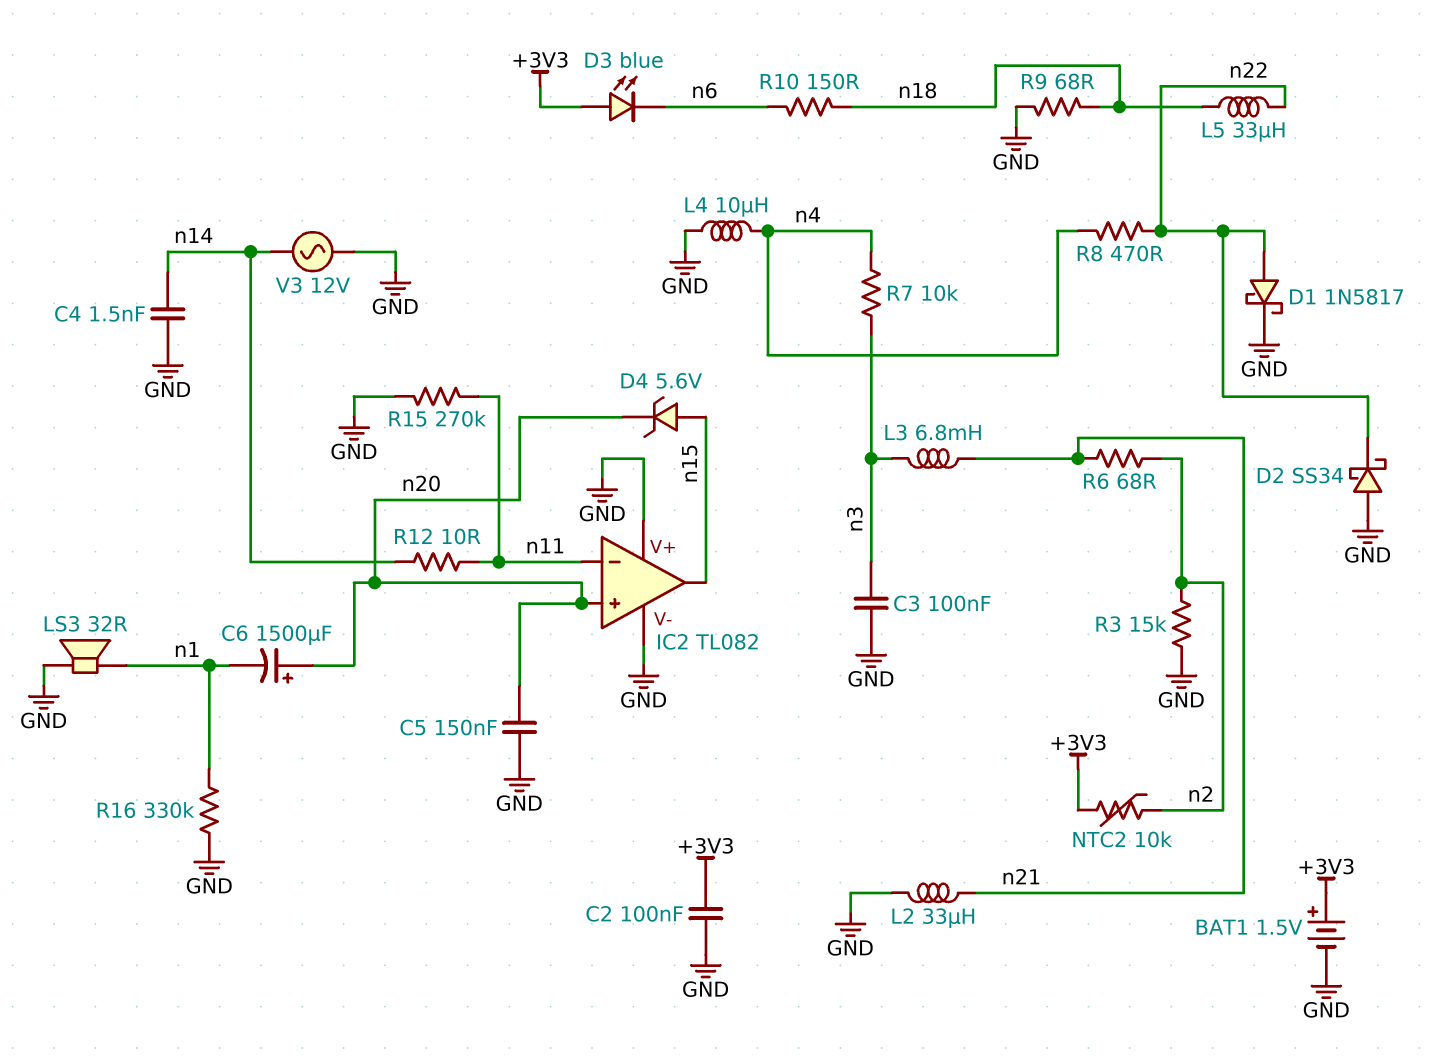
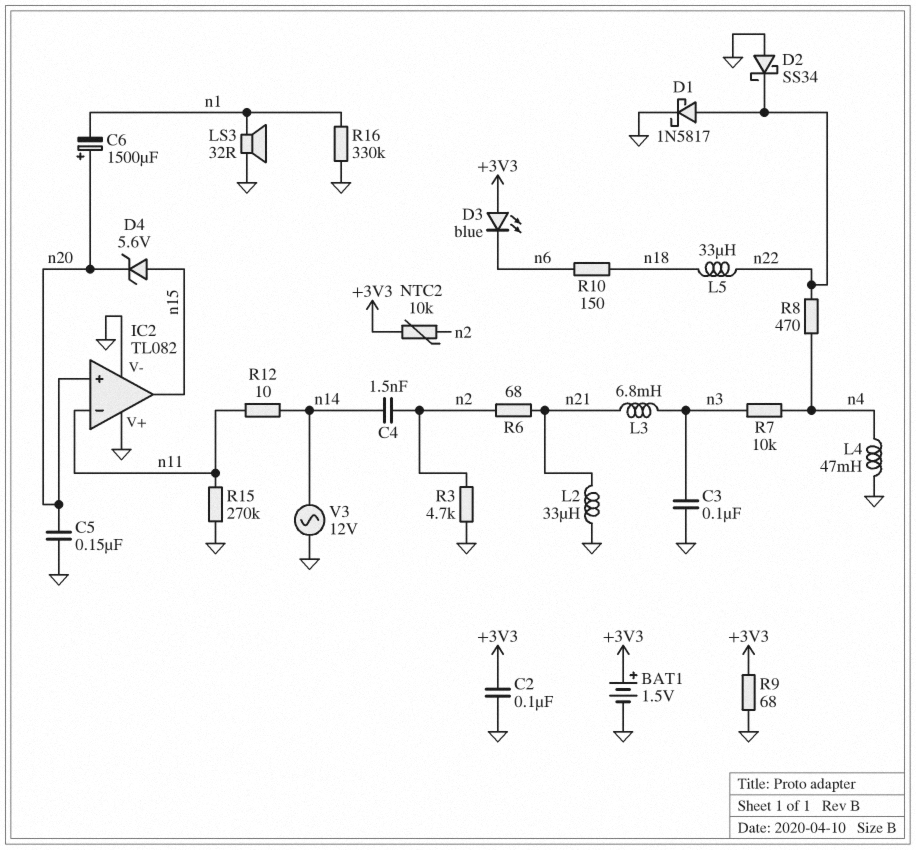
C4: 1.5nF (GND, n14) -> 1.5nF (n2, n14)
L4: 10uH (GND, n4) -> 47mH (GND, n4)
R3: 15k (GND, n2) -> 4.7k (GND, n2)
R9: 68 (GND, n18) -> 68 (+3V3, GND)

